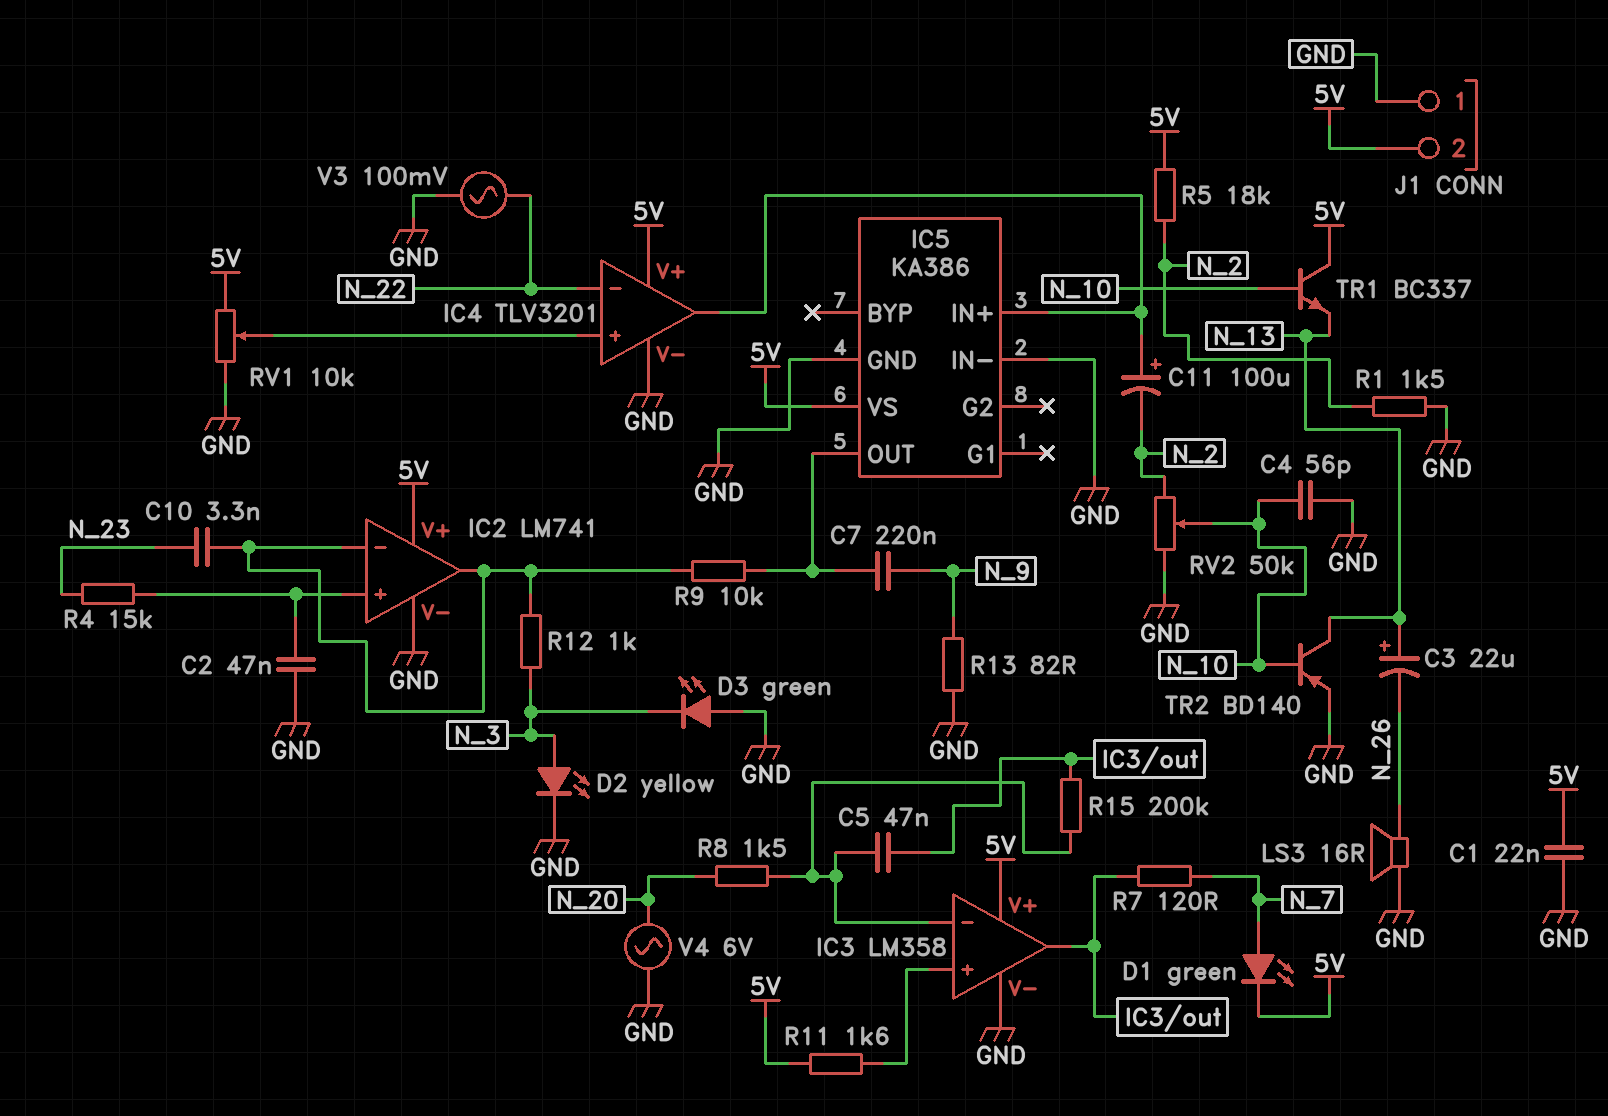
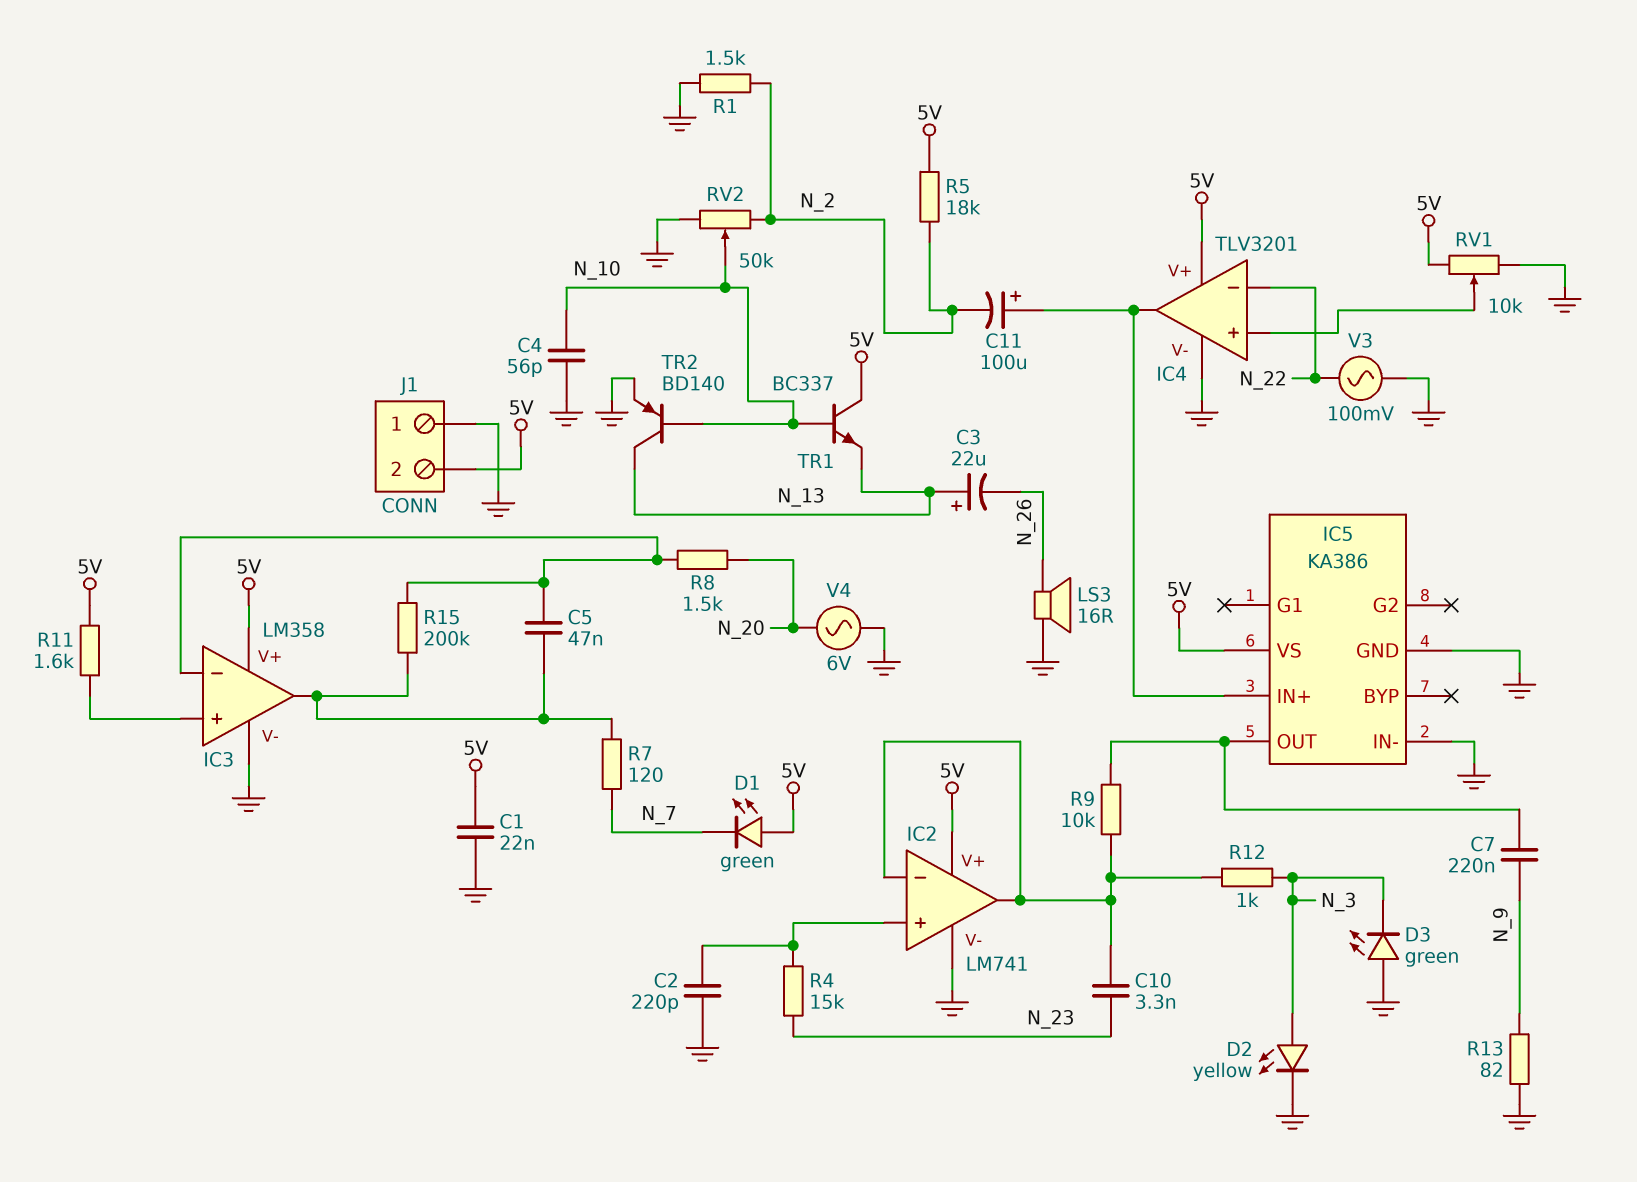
C2: 47nF (GND, IC2/in+) -> 220pF (GND, IC2/in+)
D1: LED green (A N_7, K 5V) -> LED green (A 5V, K N_7)

